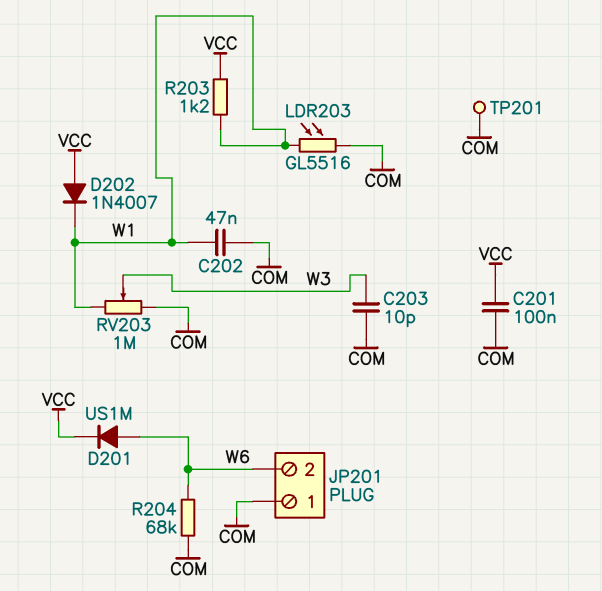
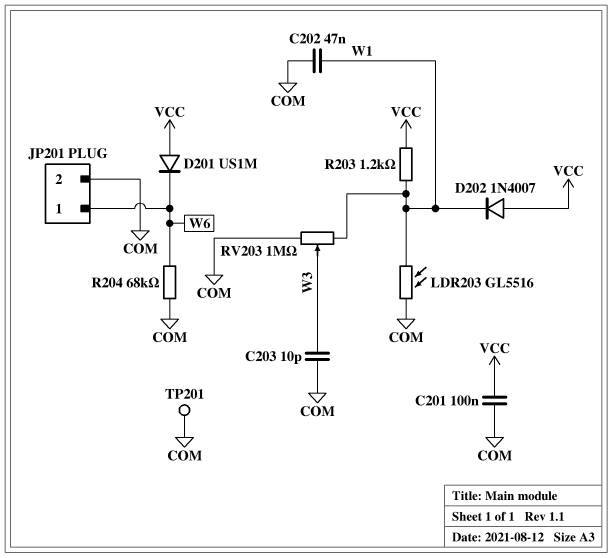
D201: diode US1M (A W6, K VCC) -> diode US1M (A VCC, K W6)
JP201 pin 1: COM -> W6
JP201 pin 2: W6 -> COM

